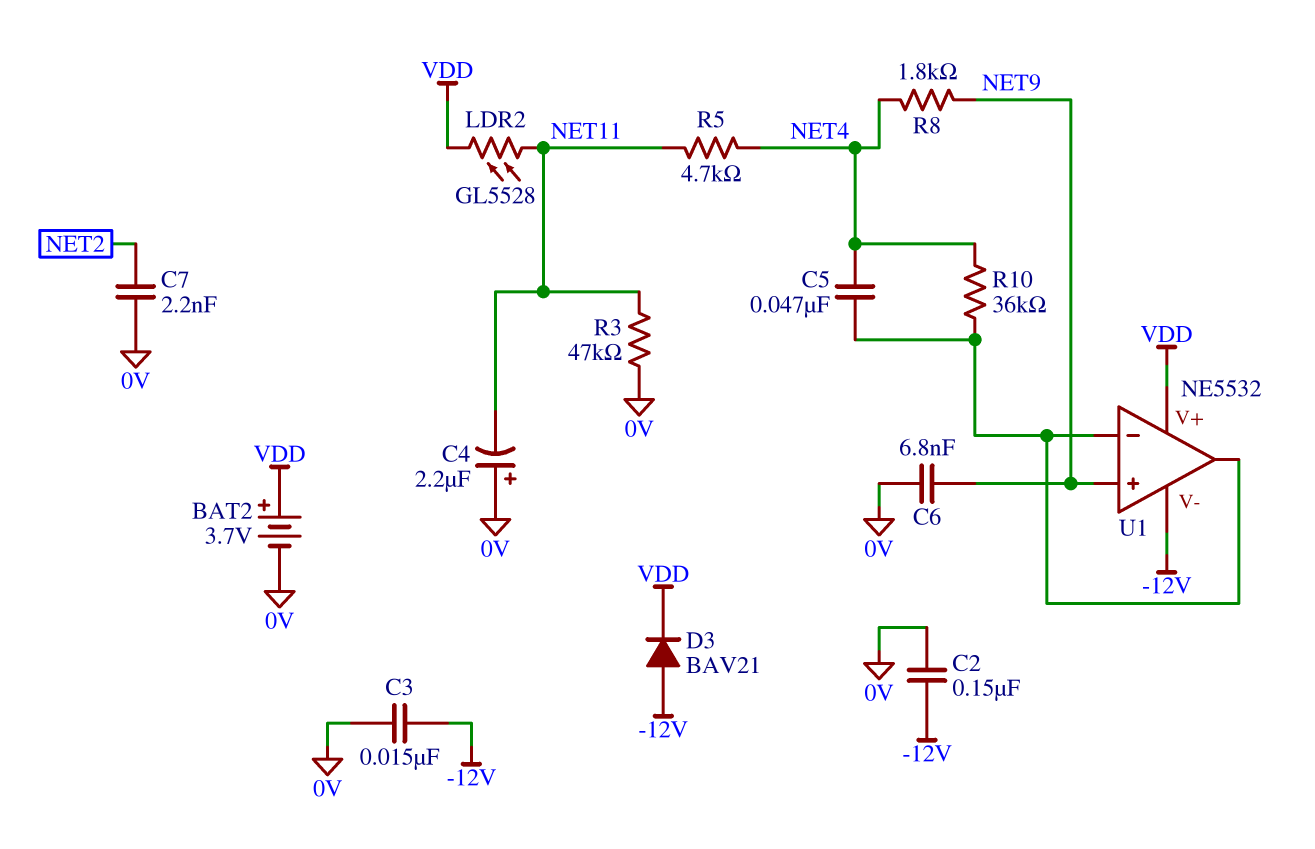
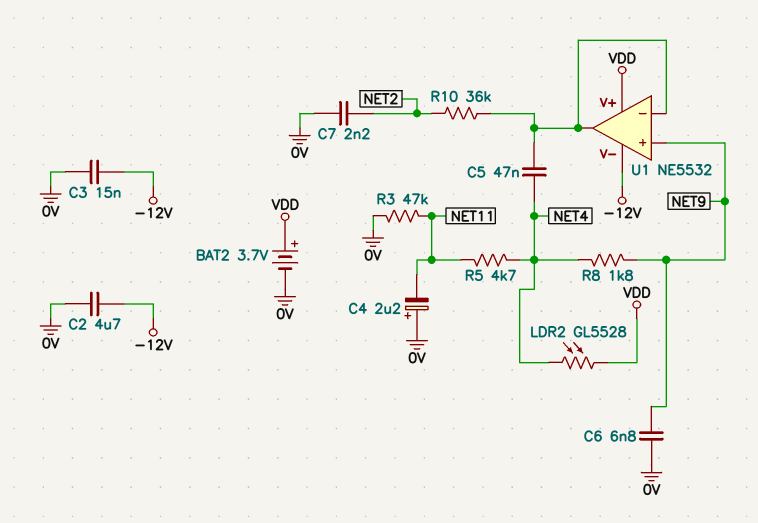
C2: 150nF (-12V, 0V) -> 4.7uF (-12V, 0V)
D3: diode BAV21 (A -12V, K VDD) -> none
LDR2: GL5528 (NET11, VDD) -> GL5528 (NET4, VDD)
R10: 36k (NET4, U1/in-) -> 36k (NET2, U1/in-)

